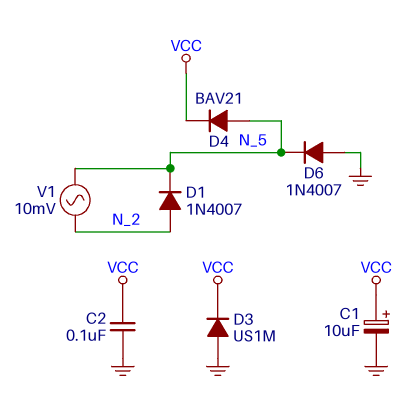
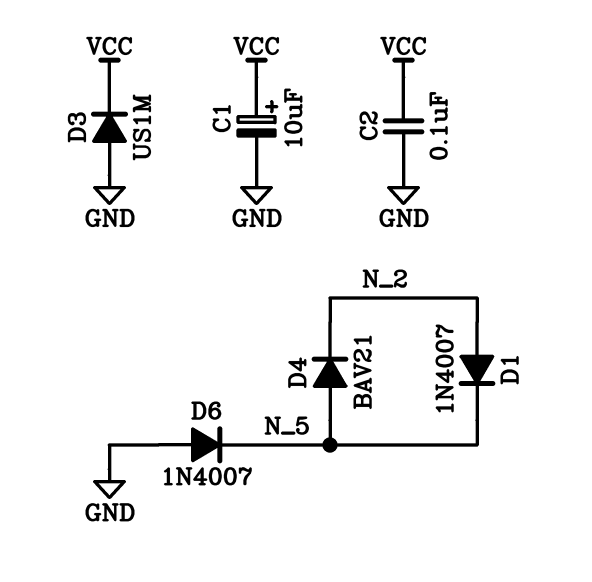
D4: diode BAV21 (A N_5, K VCC) -> diode BAV21 (A N_5, K N_2)
V1: AC 10mV (N_2, N_5) -> none

